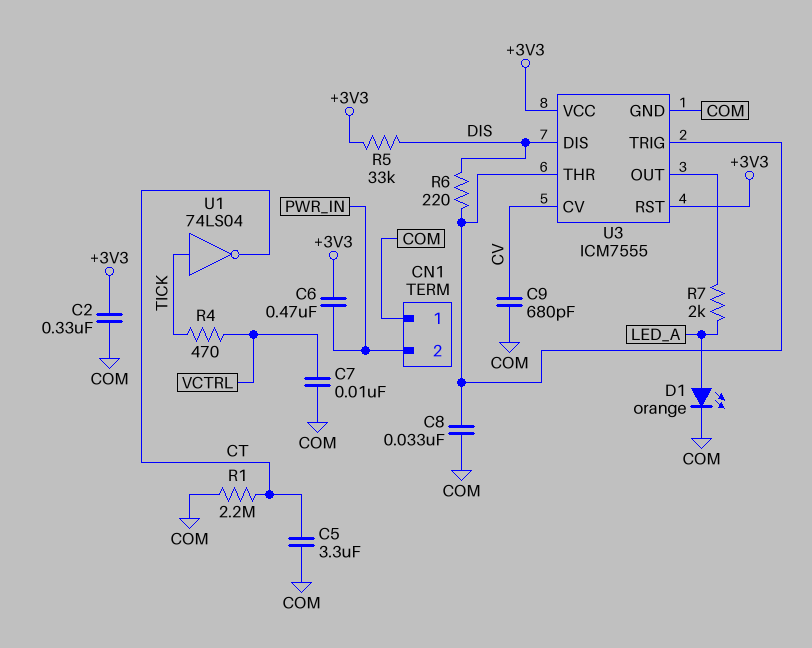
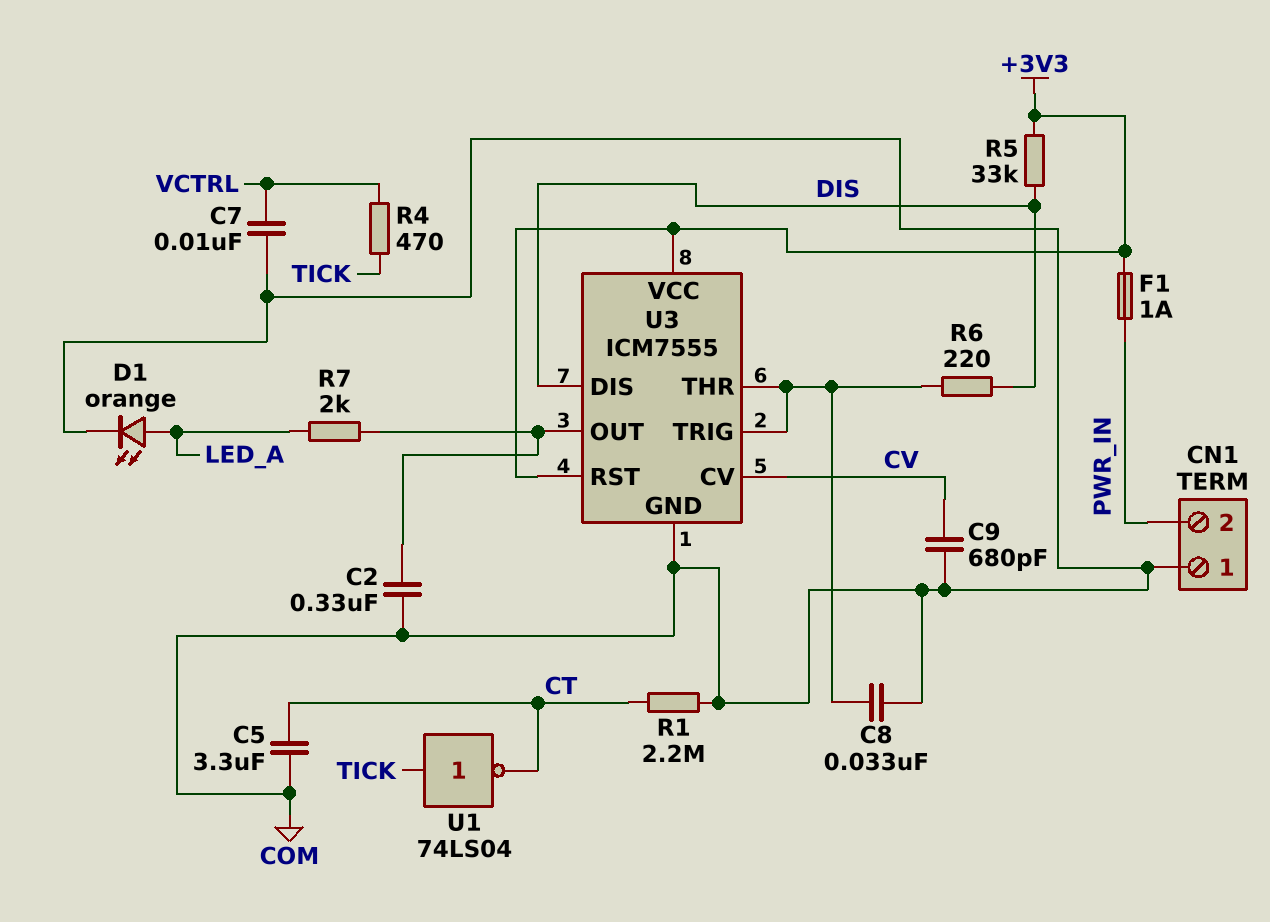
C2: 330nF (+3V3, COM) -> 330nF (COM, U3/OUT)
C6: 470nF (+3V3, PWR_IN) -> none
F1: none -> 1A (+3V3, PWR_IN)

